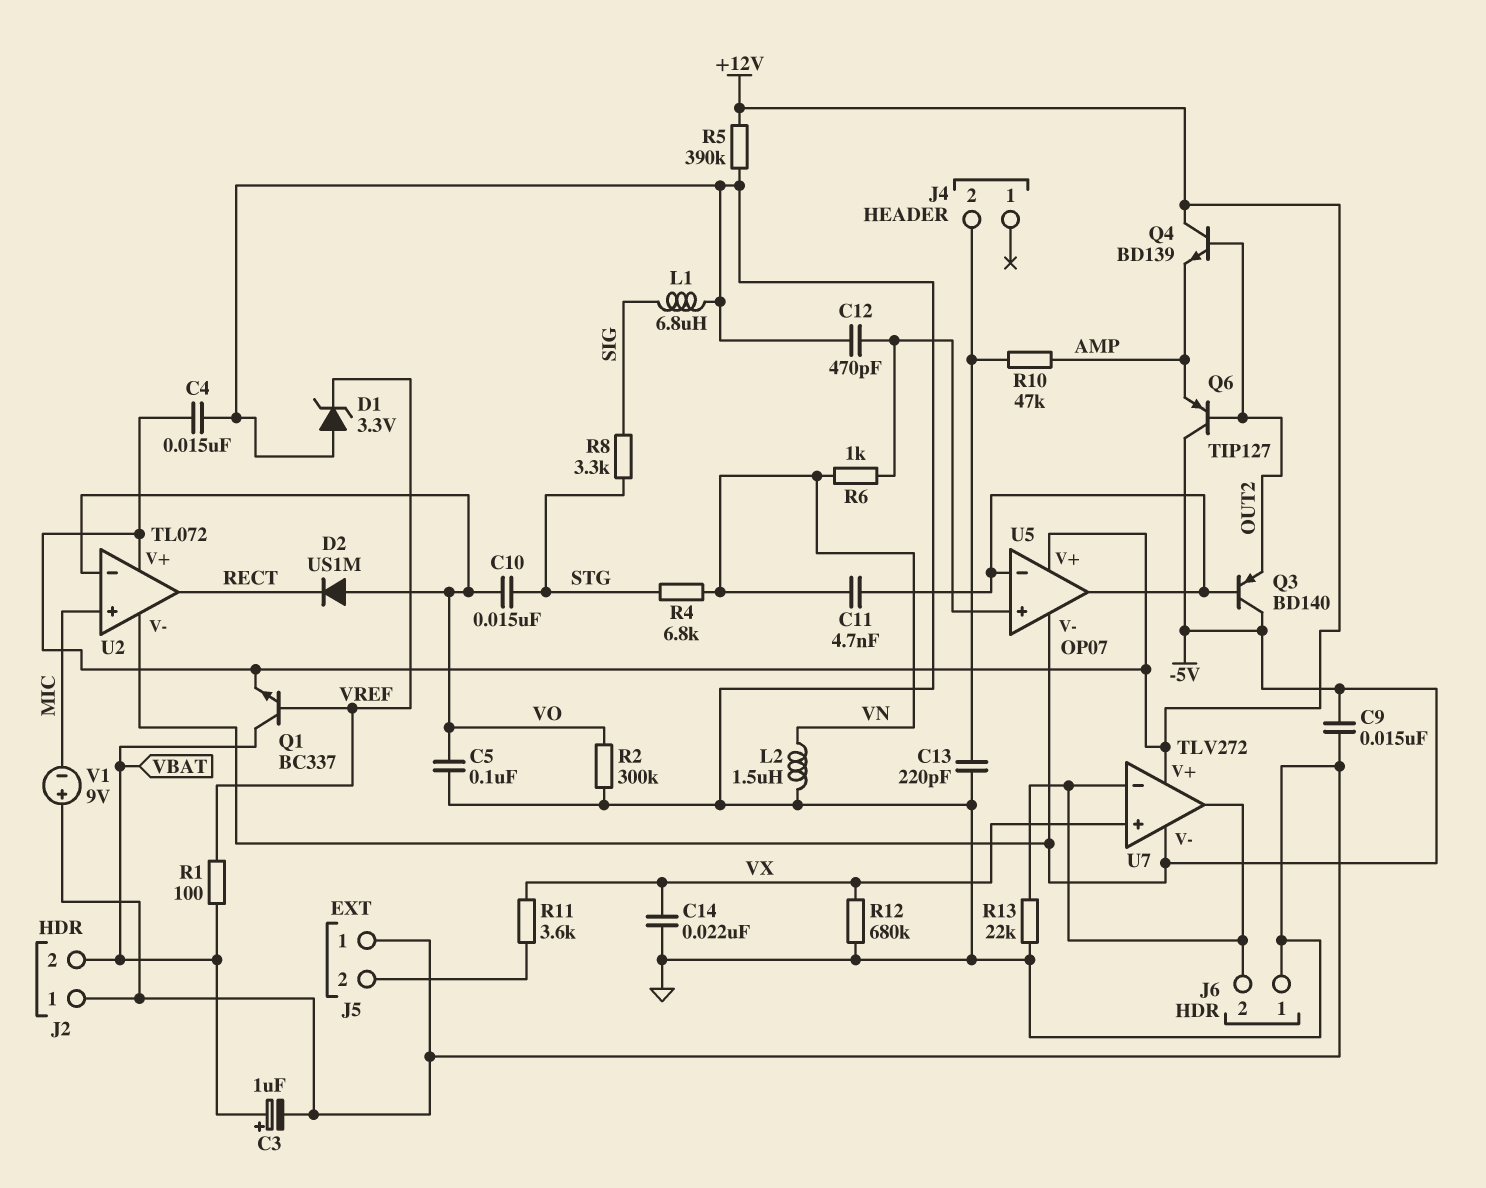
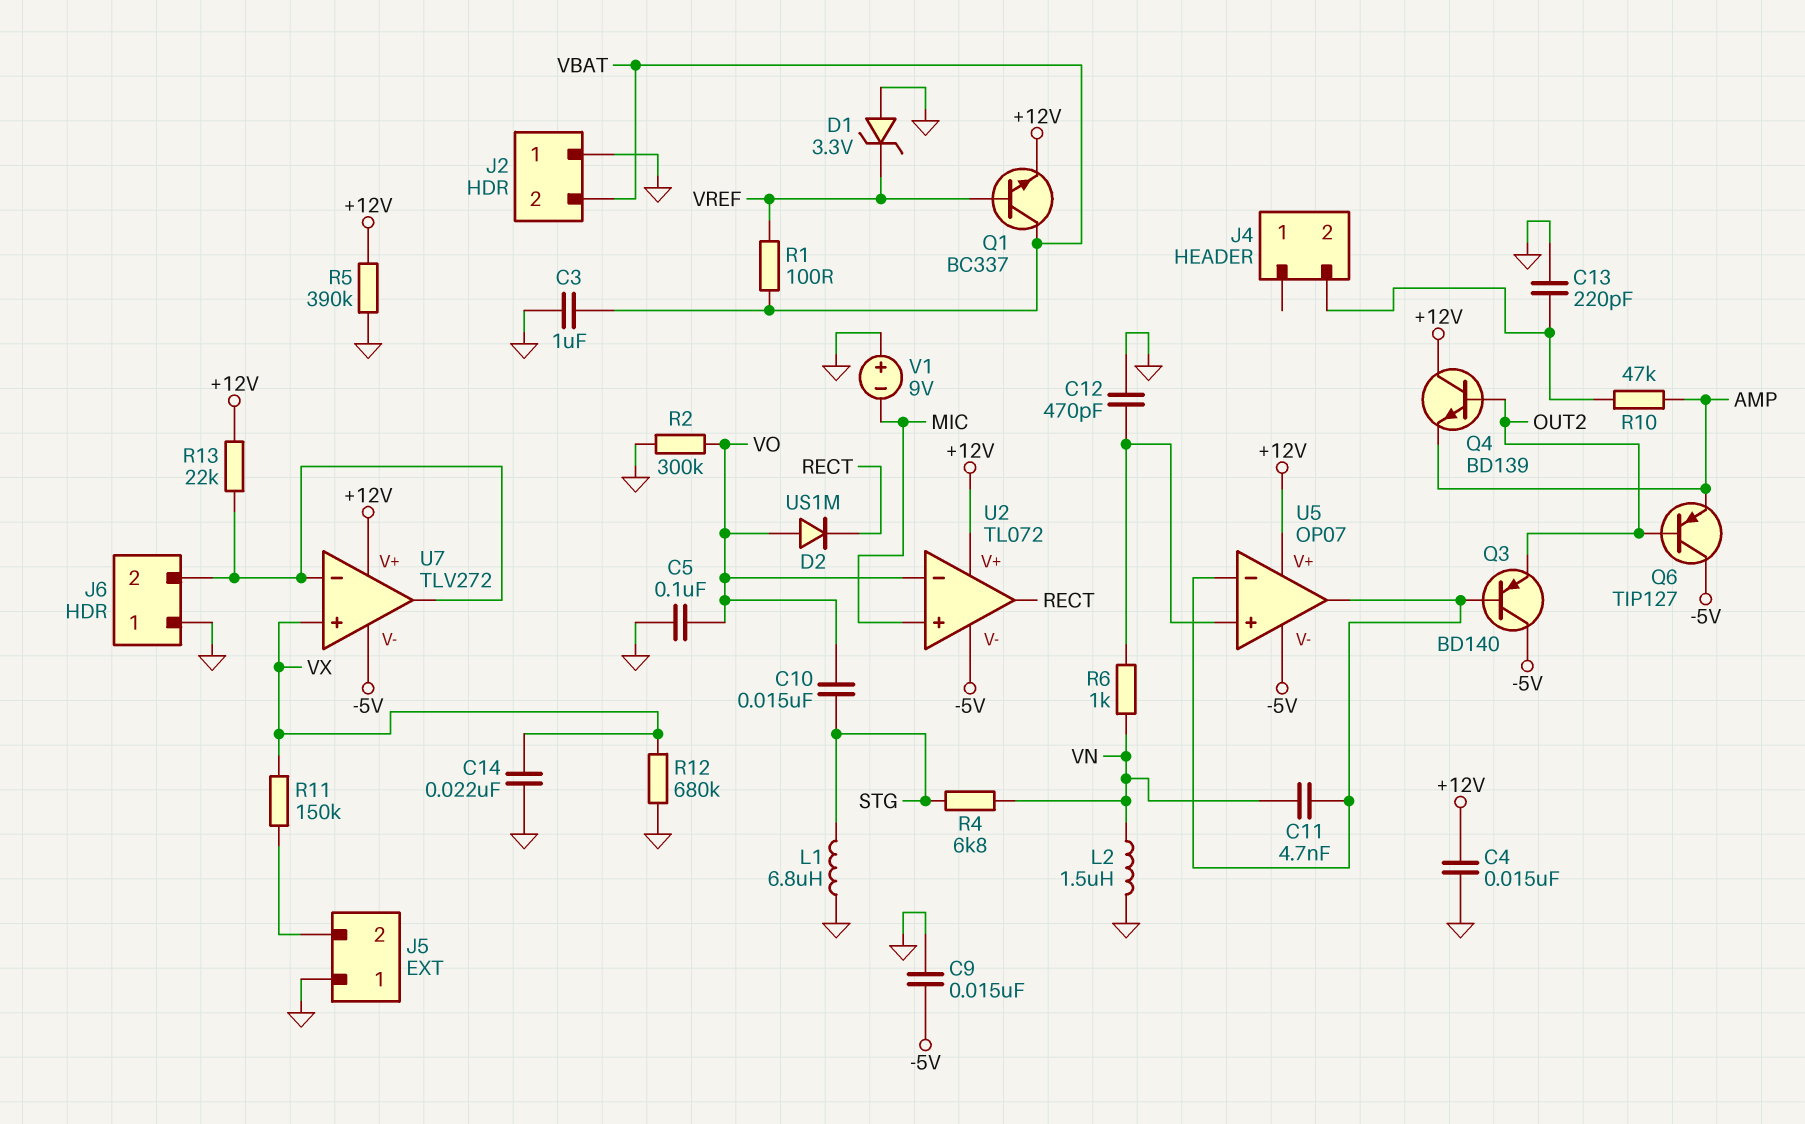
C3: 1uF (plus VBAT, minus GND) -> 1uF (GND, VBAT)
L1: 6.8uH (GND, SIG) -> 6.8uH (GND, STG)
R8: 3.3k (SIG, STG) -> none
R11: 3.6k (J5/2, VX) -> 150k (J5/2, VX)
R13: 22k (GND, J6/2) -> 22k (+12V, J6/2)

